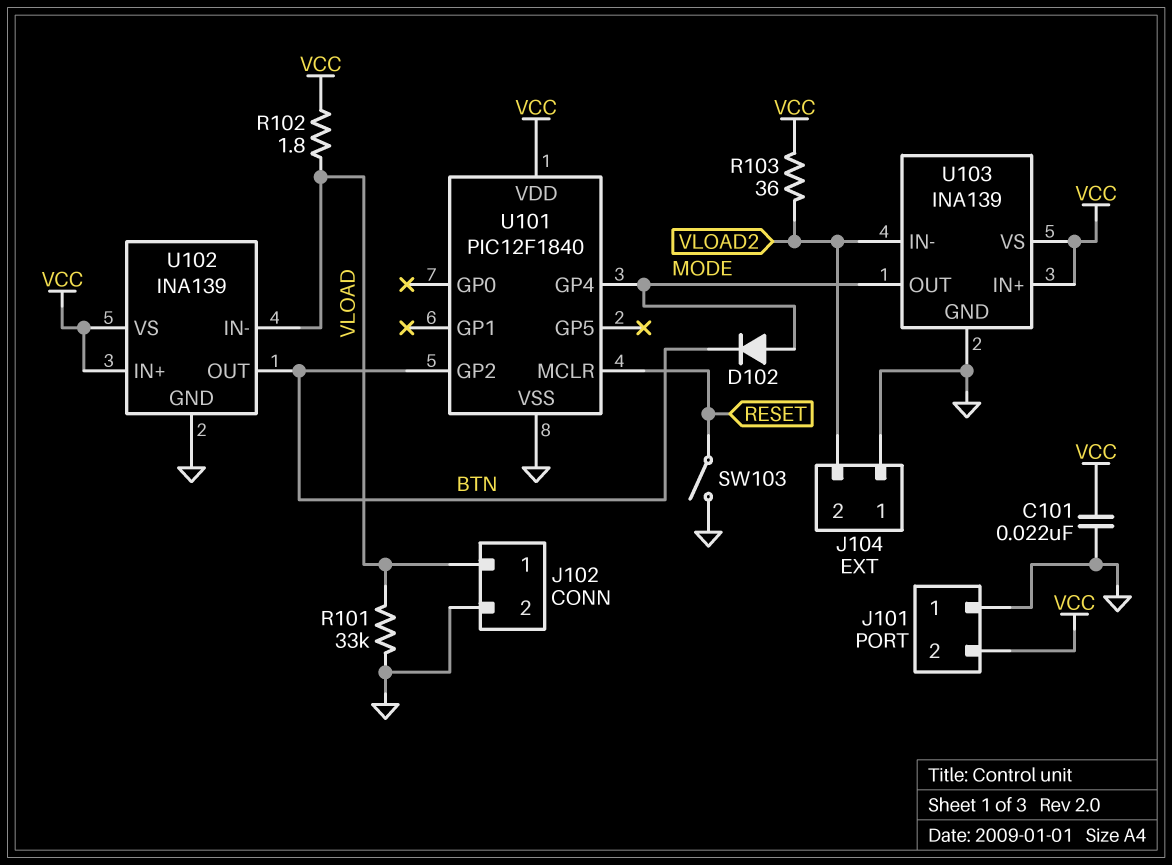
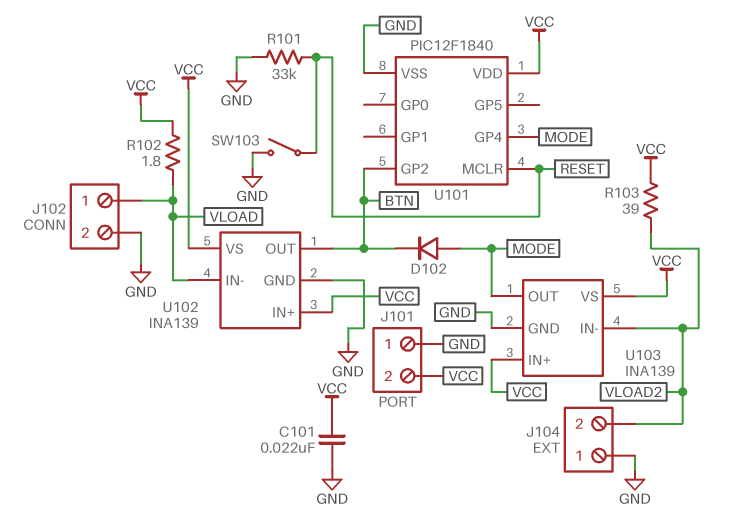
R101: 33k (GND, VLOAD) -> 33k (GND, RESET)
R103: 36 (VCC, VLOAD2) -> 39 (VCC, VLOAD2)

